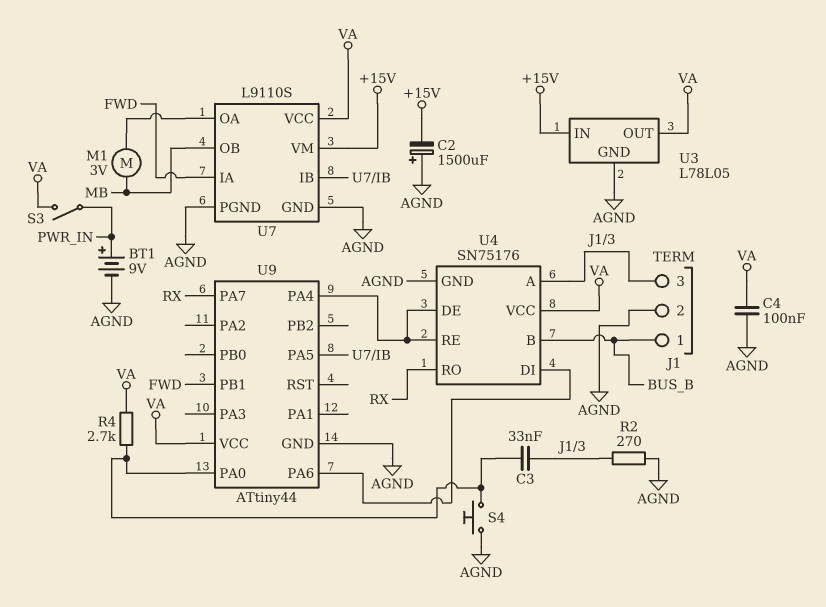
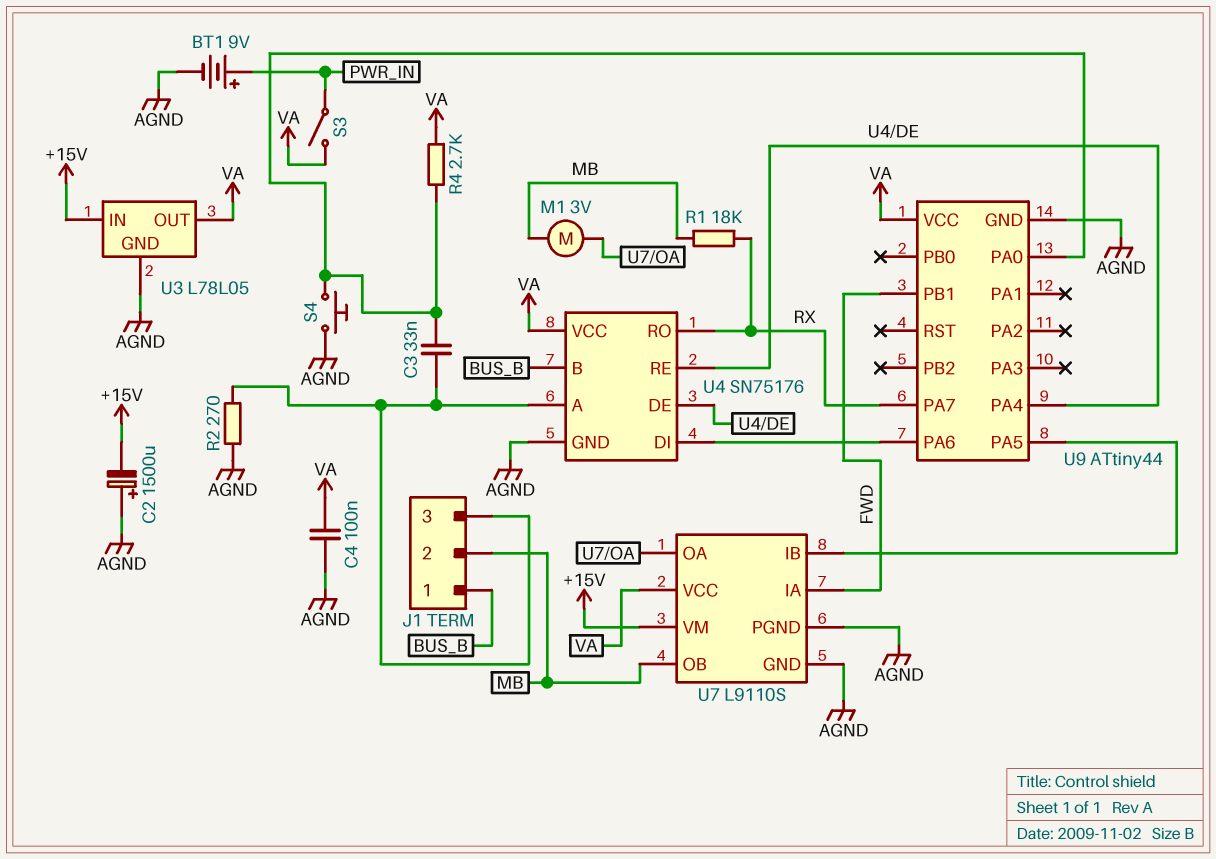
J1 pin 2: AGND -> MB
R1: none -> 18k (MB, RX)

